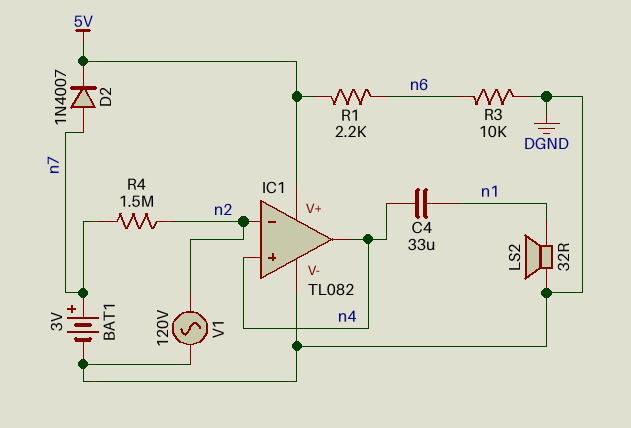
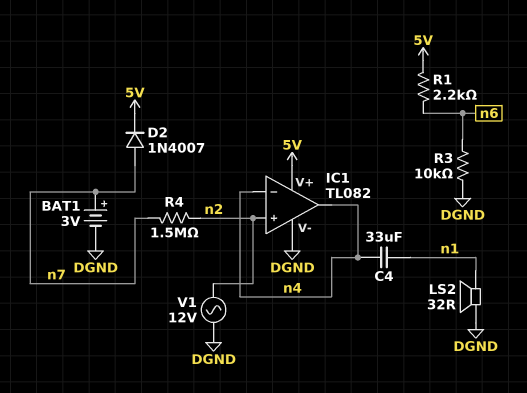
IC1 pin in+: n4 -> n2
IC1 pin in-: n2 -> n4
V1: AC 120V (DGND, n2) -> AC 12V (DGND, n2)

